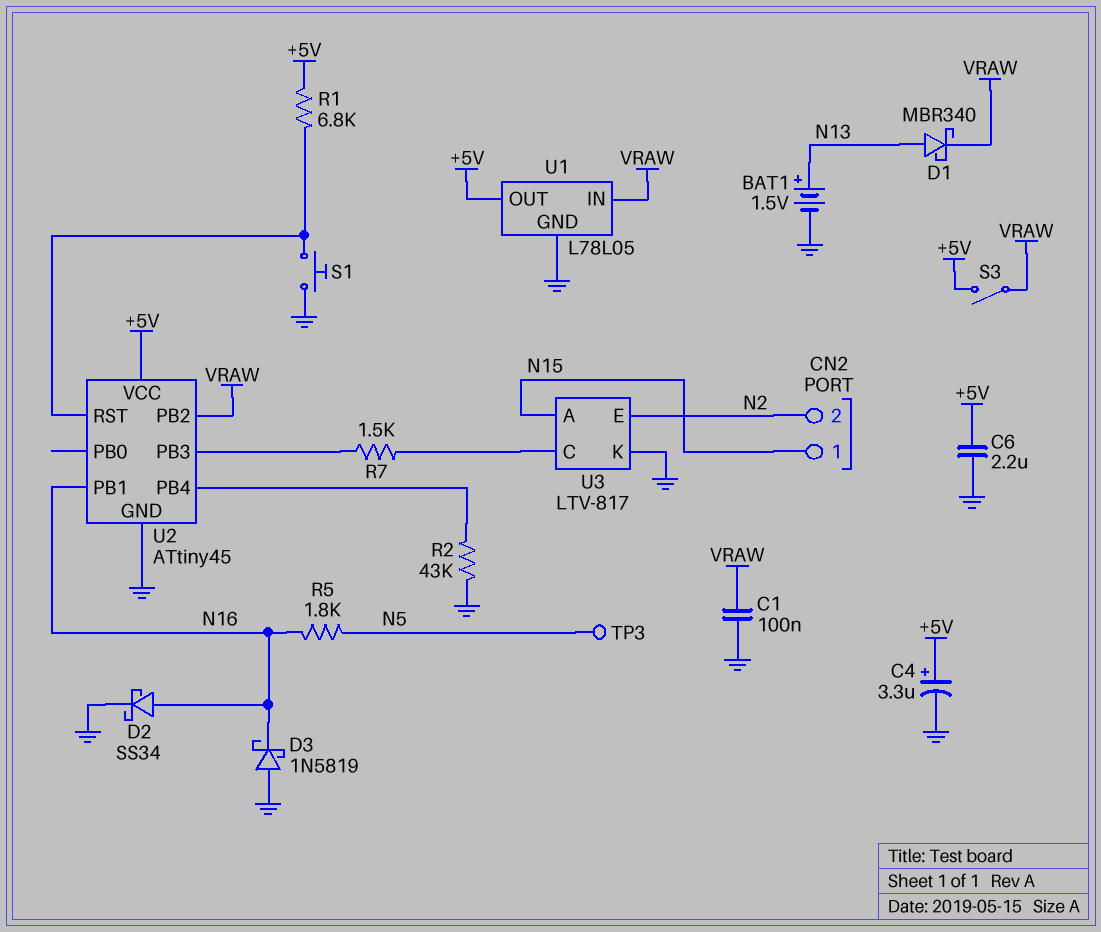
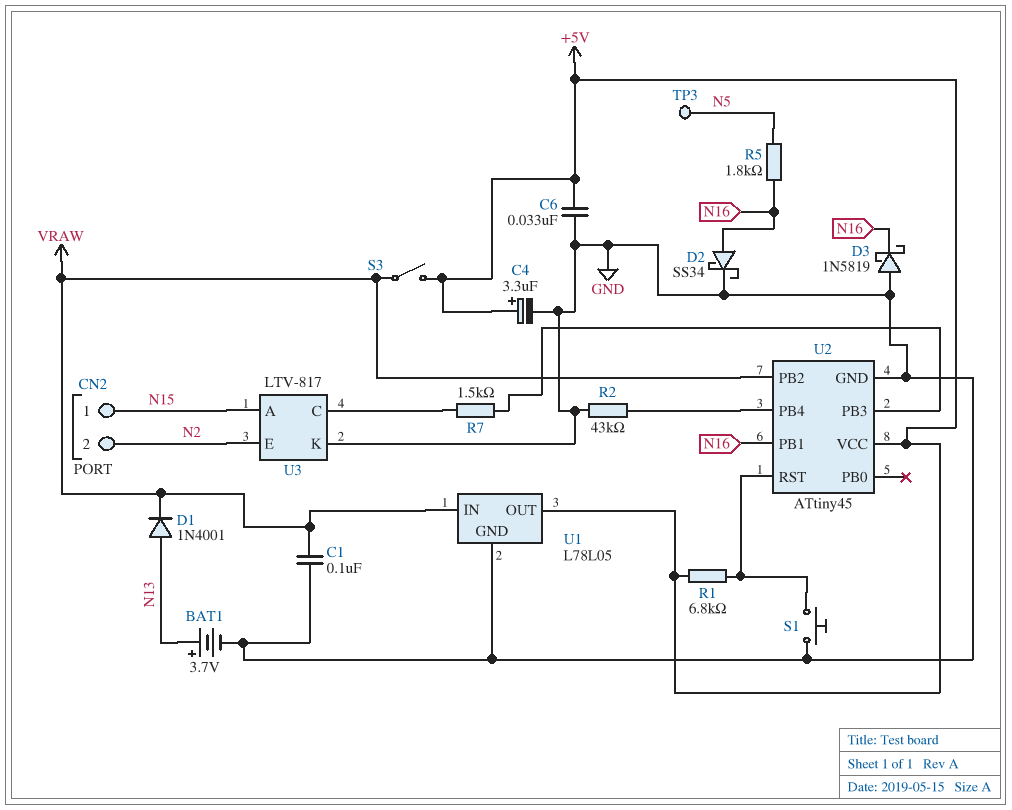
BAT1: 1.5V (plus N13, minus GND) -> 3.7V (plus N13, minus GND)
C6: 2.2uF (+5V, GND) -> 33nF (+5V, GND)
D1: schottky MBR340 (A N13, K VRAW) -> diode 1N4001 (A N13, K VRAW)

